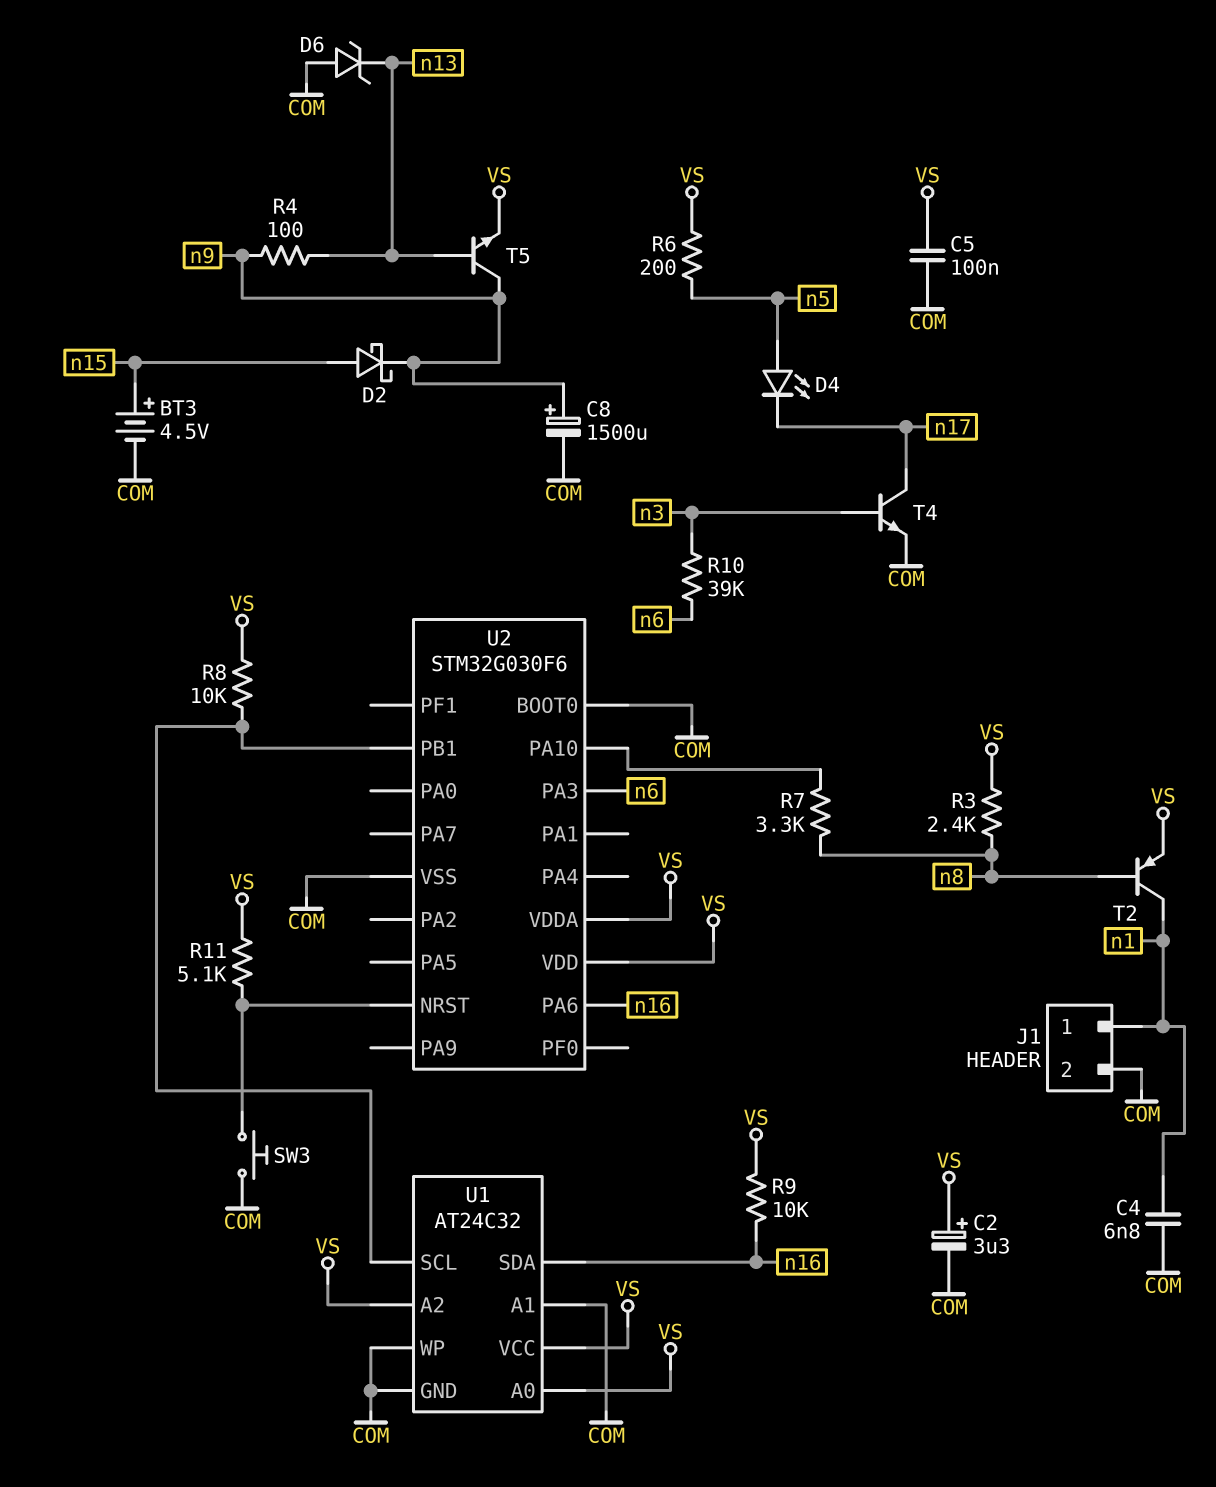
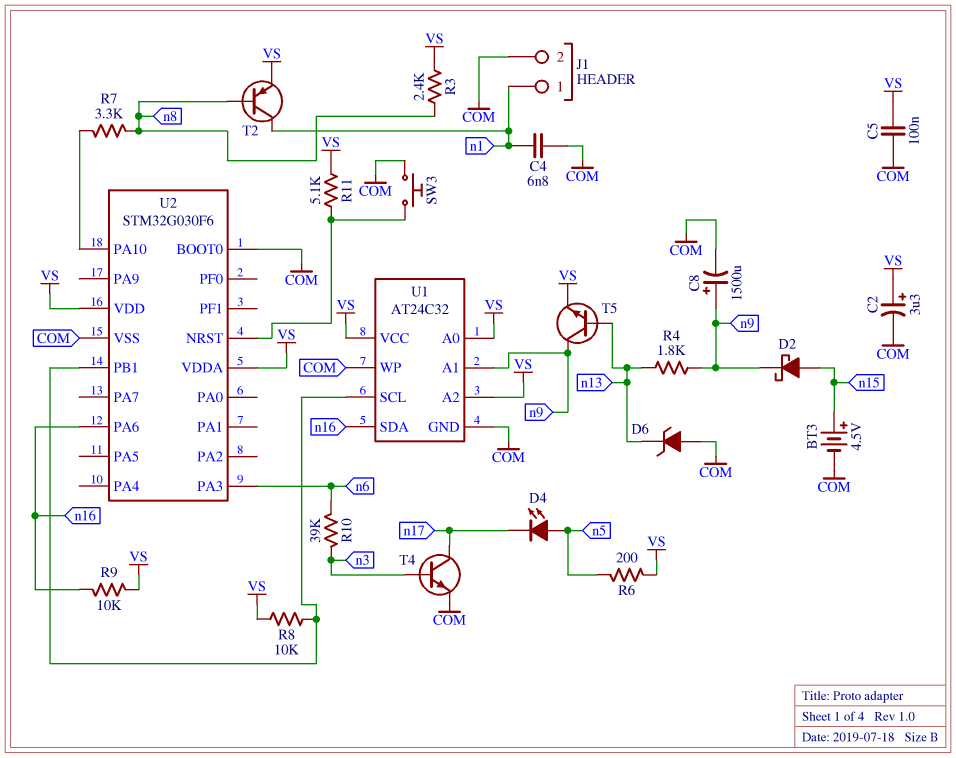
R4: 100 (n9, n13) -> 1.8k (n9, n13)
U1 pin A1: COM -> n9

